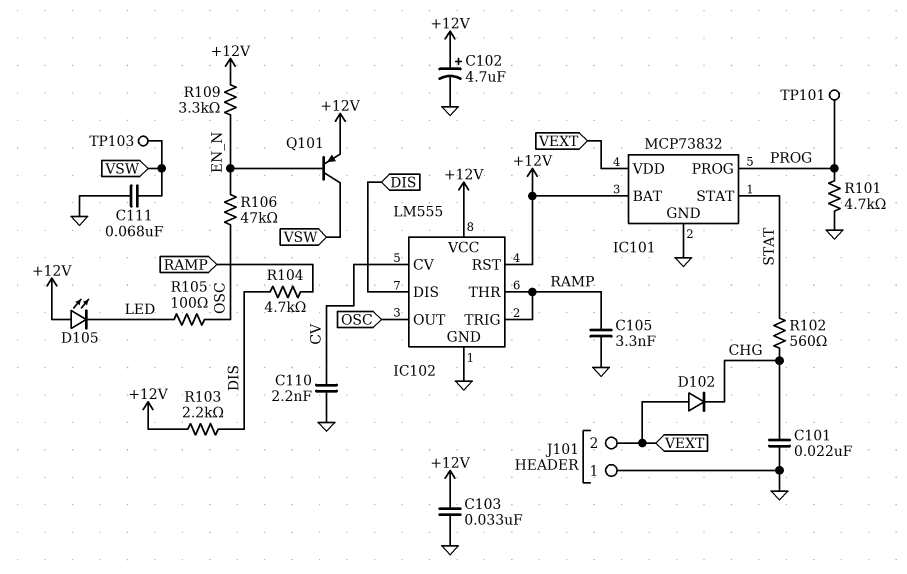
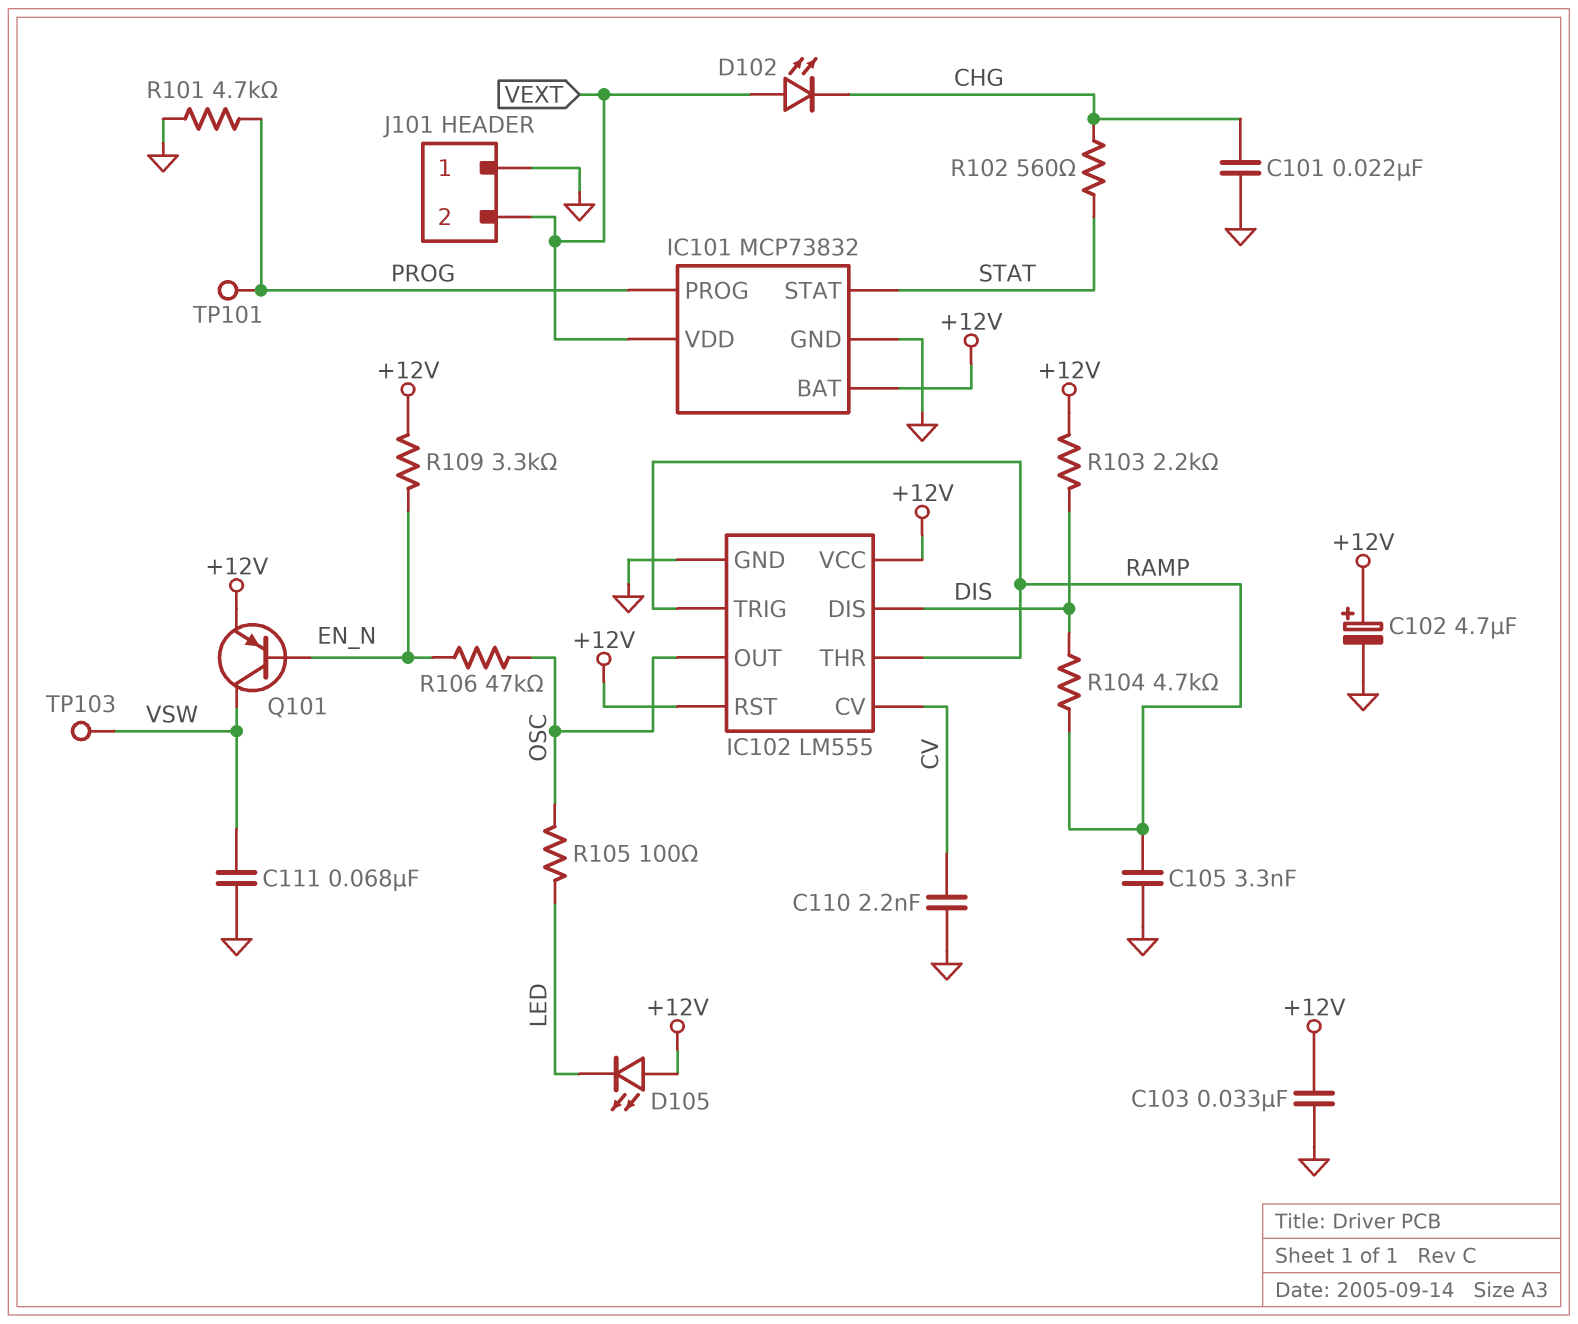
D102: diode (A VEXT, K CHG) -> LED (A VEXT, K CHG)

